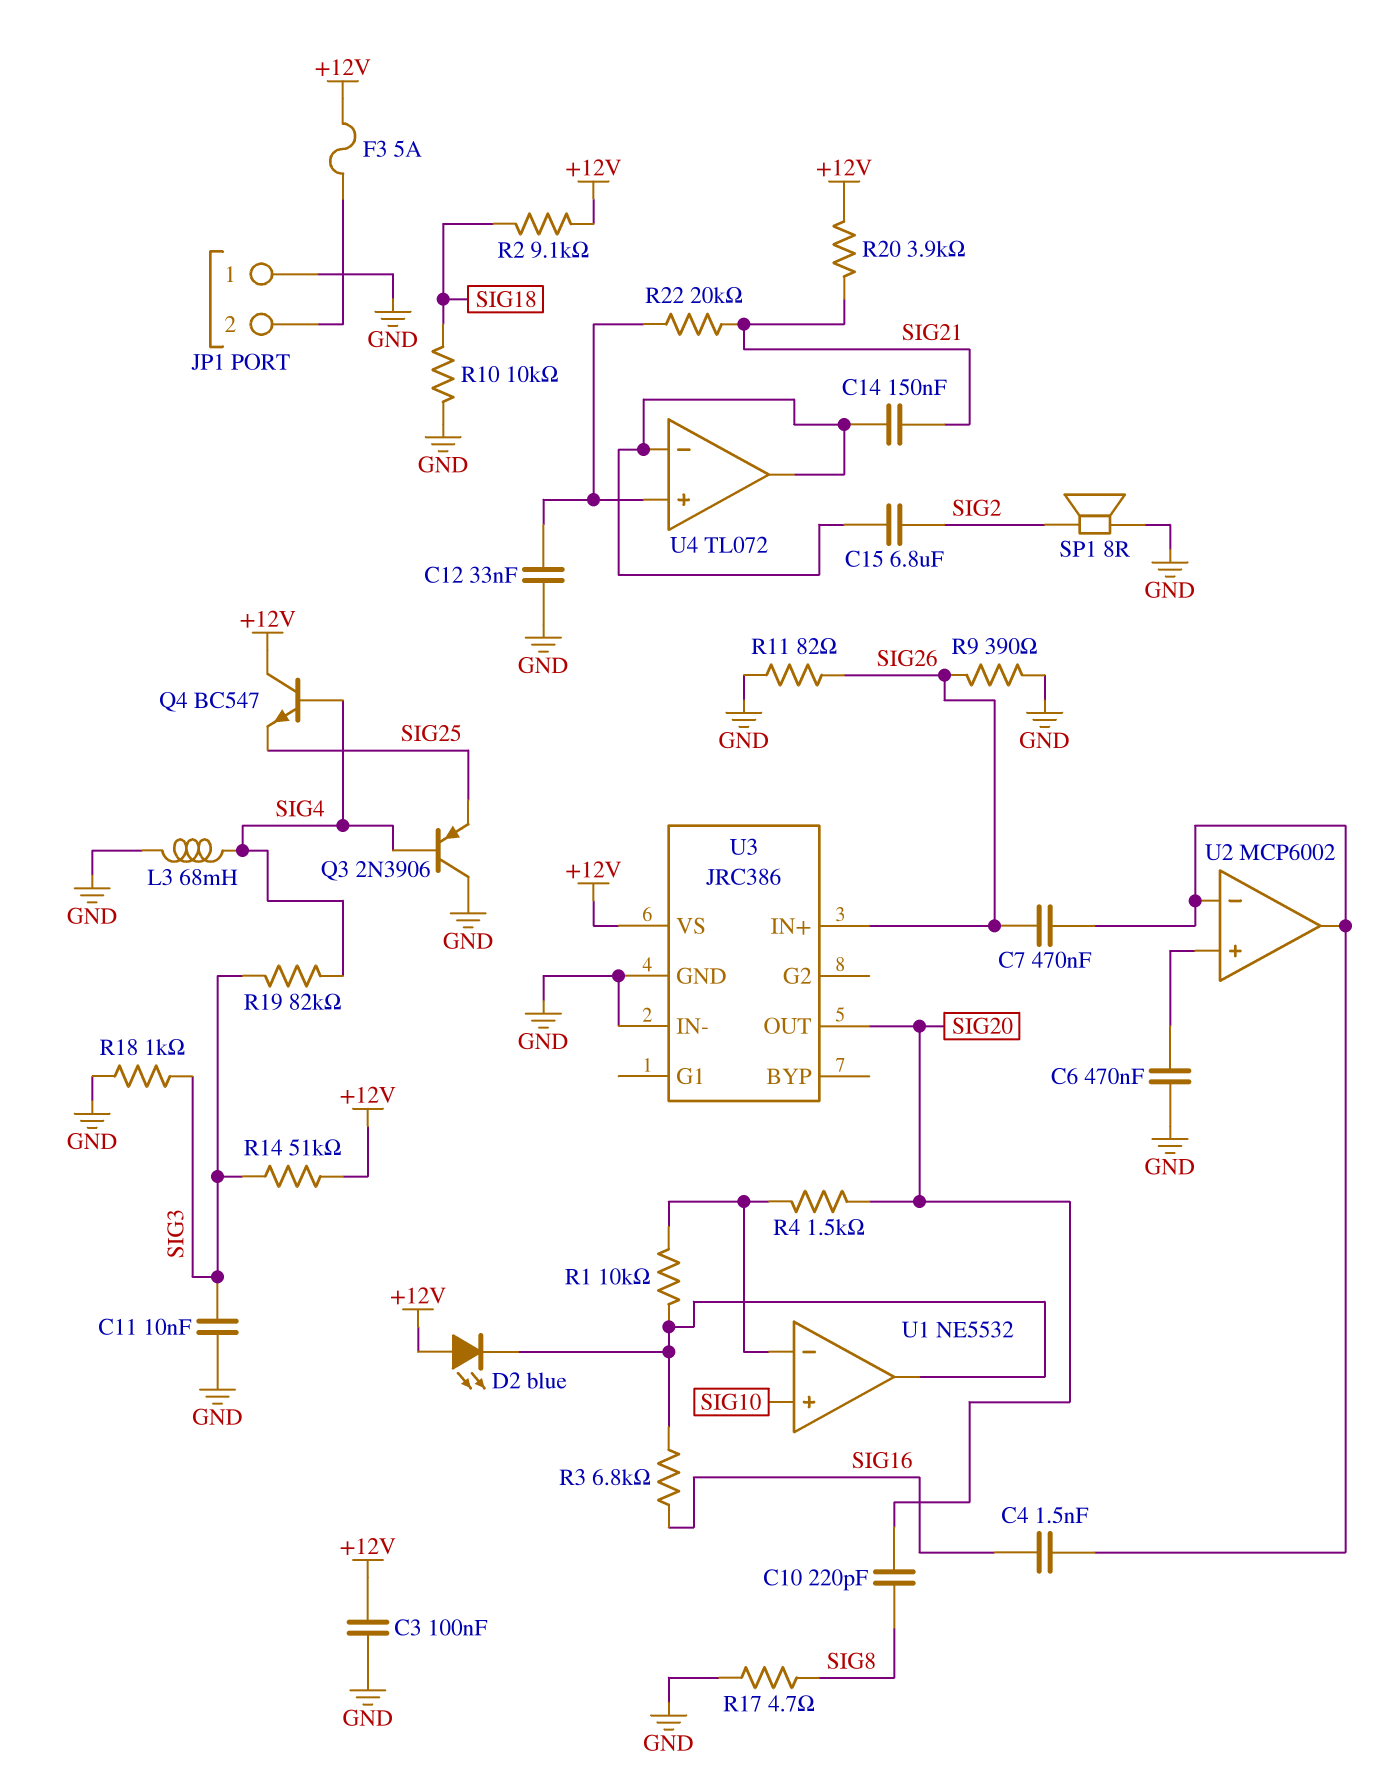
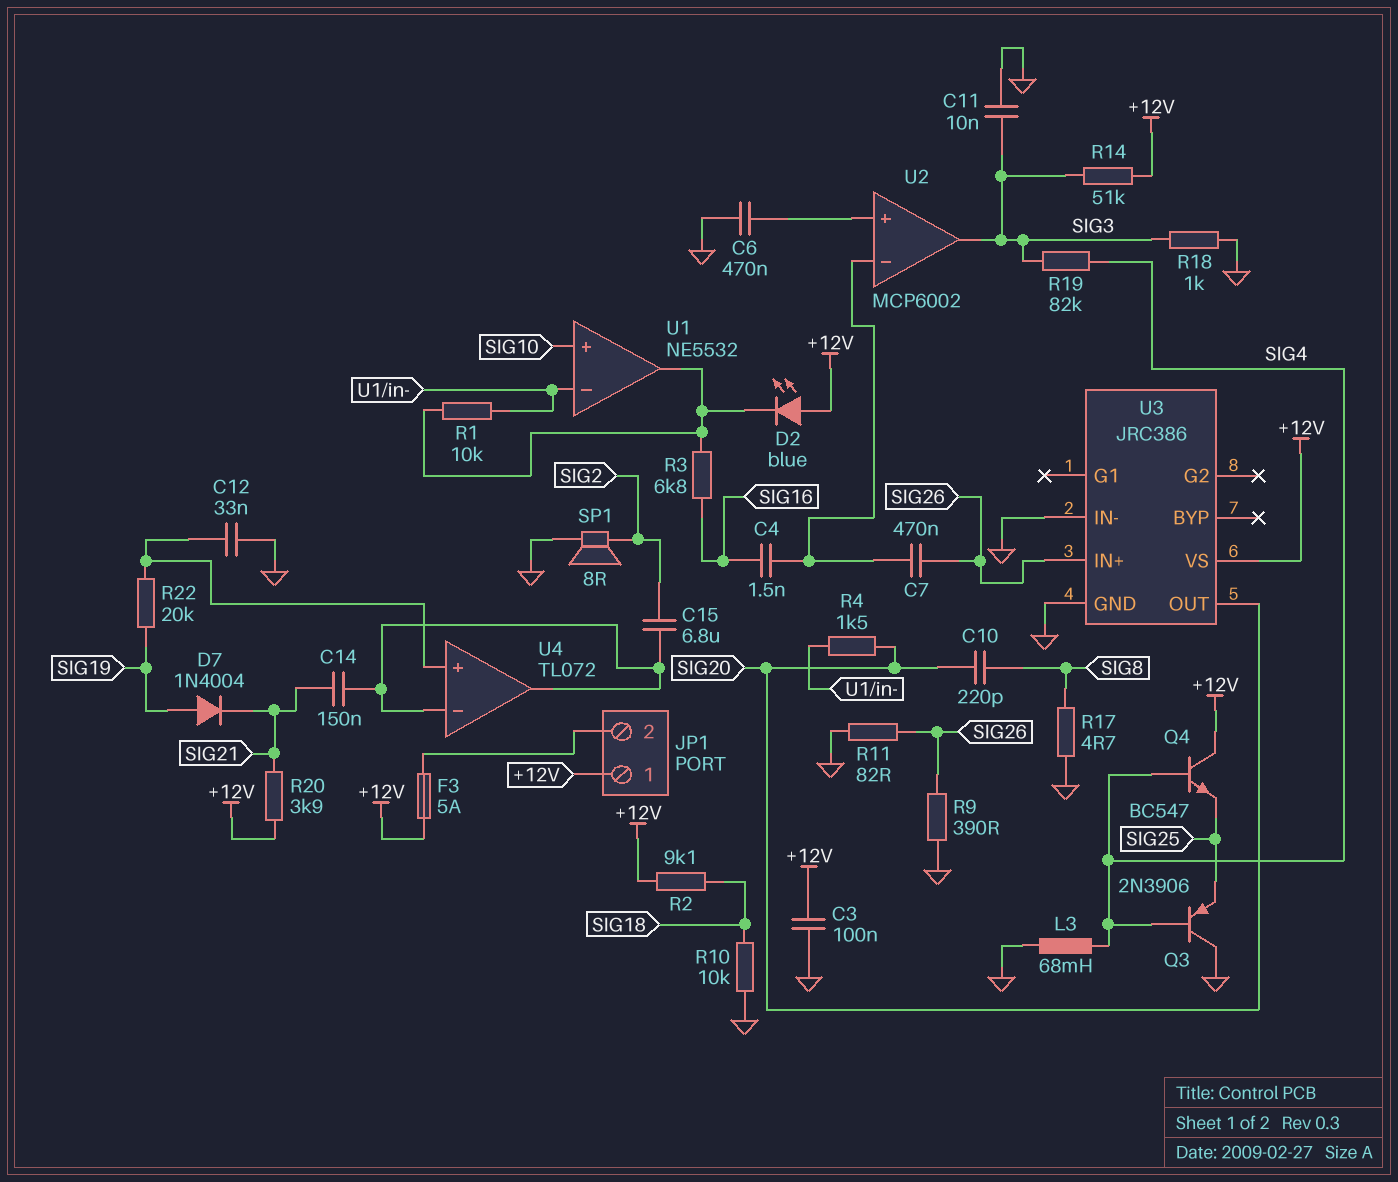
D7: none -> diode 1N4004 (A SIG19, K SIG21)
JP1 pin 1: GND -> +12V
R22: 20k (SIG21, U4/in+) -> 20k (SIG19, U4/in+)
U2 pin out: U2/in- -> SIG3

